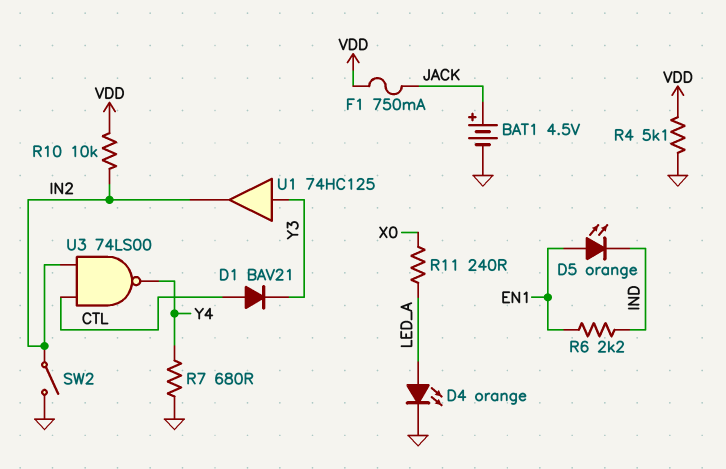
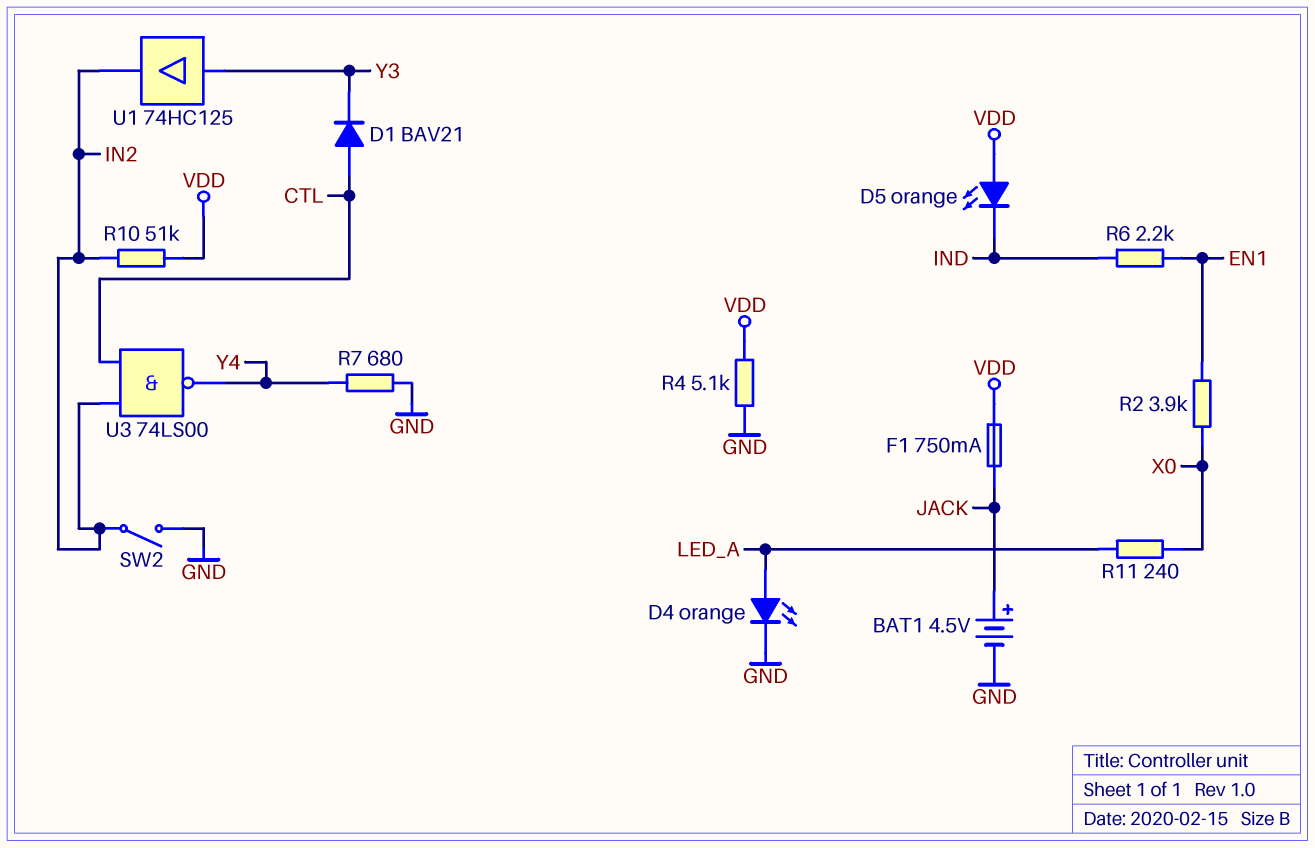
D5: LED orange (A EN1, K IND) -> LED orange (A VDD, K IND)
R2: none -> 3.9k (EN1, X0)
R10: 10k (IN2, VDD) -> 51k (IN2, VDD)

